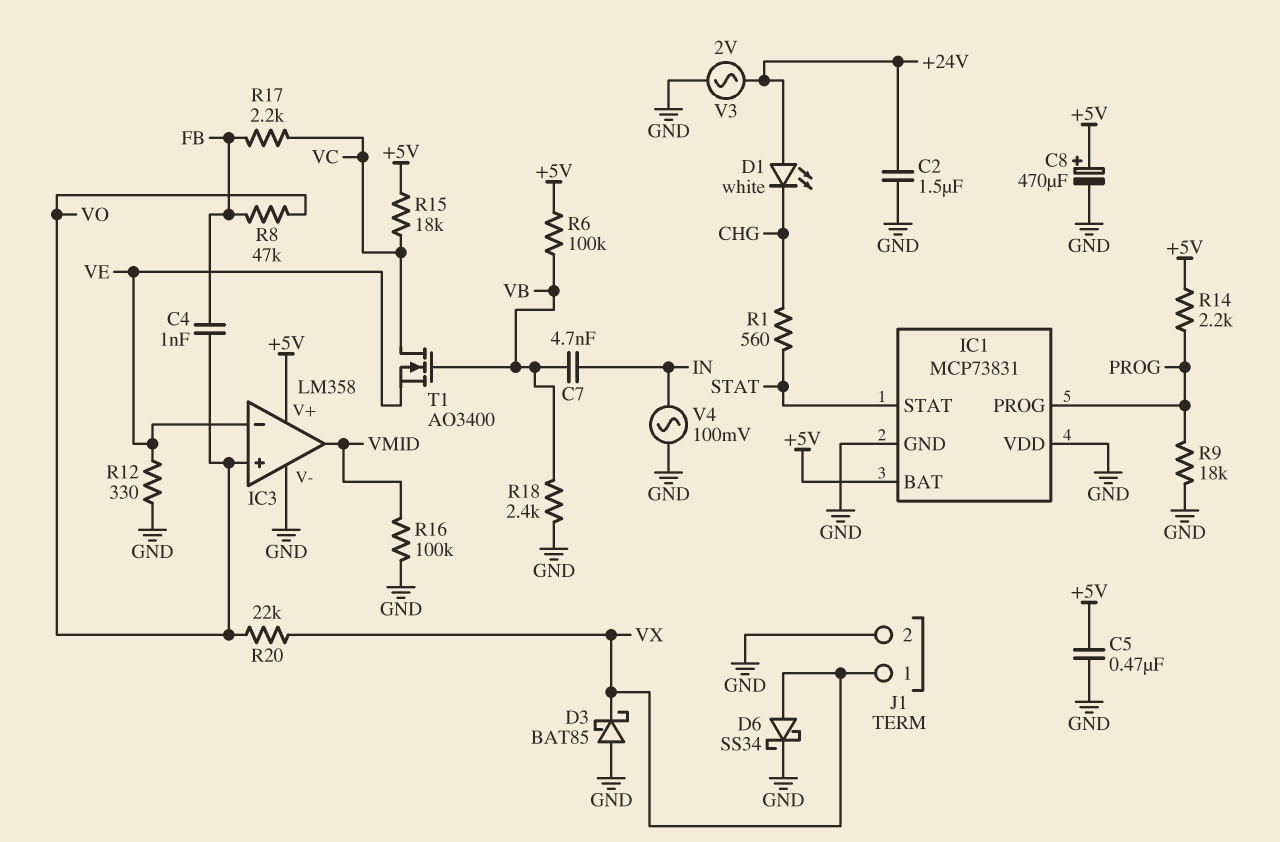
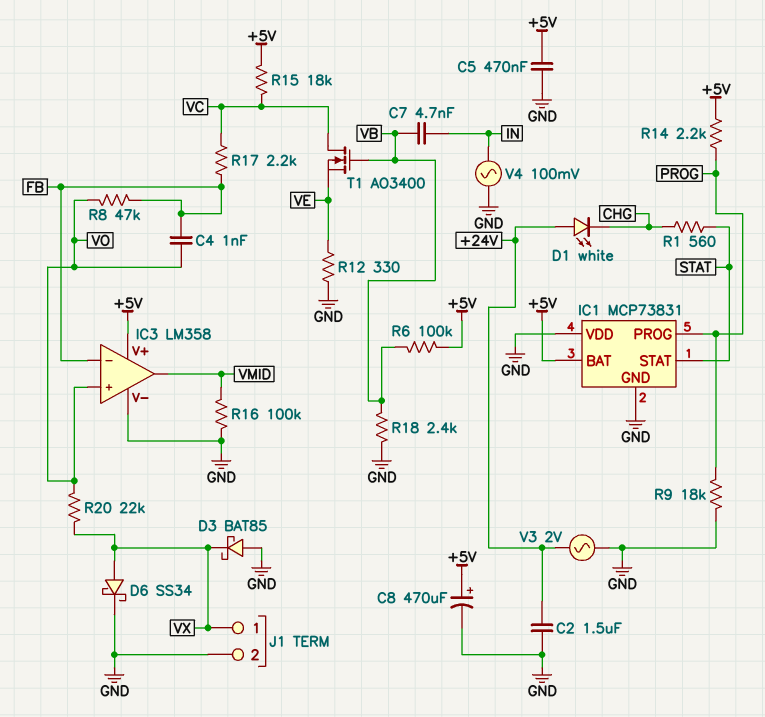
IC3 pin in-: VE -> FB

